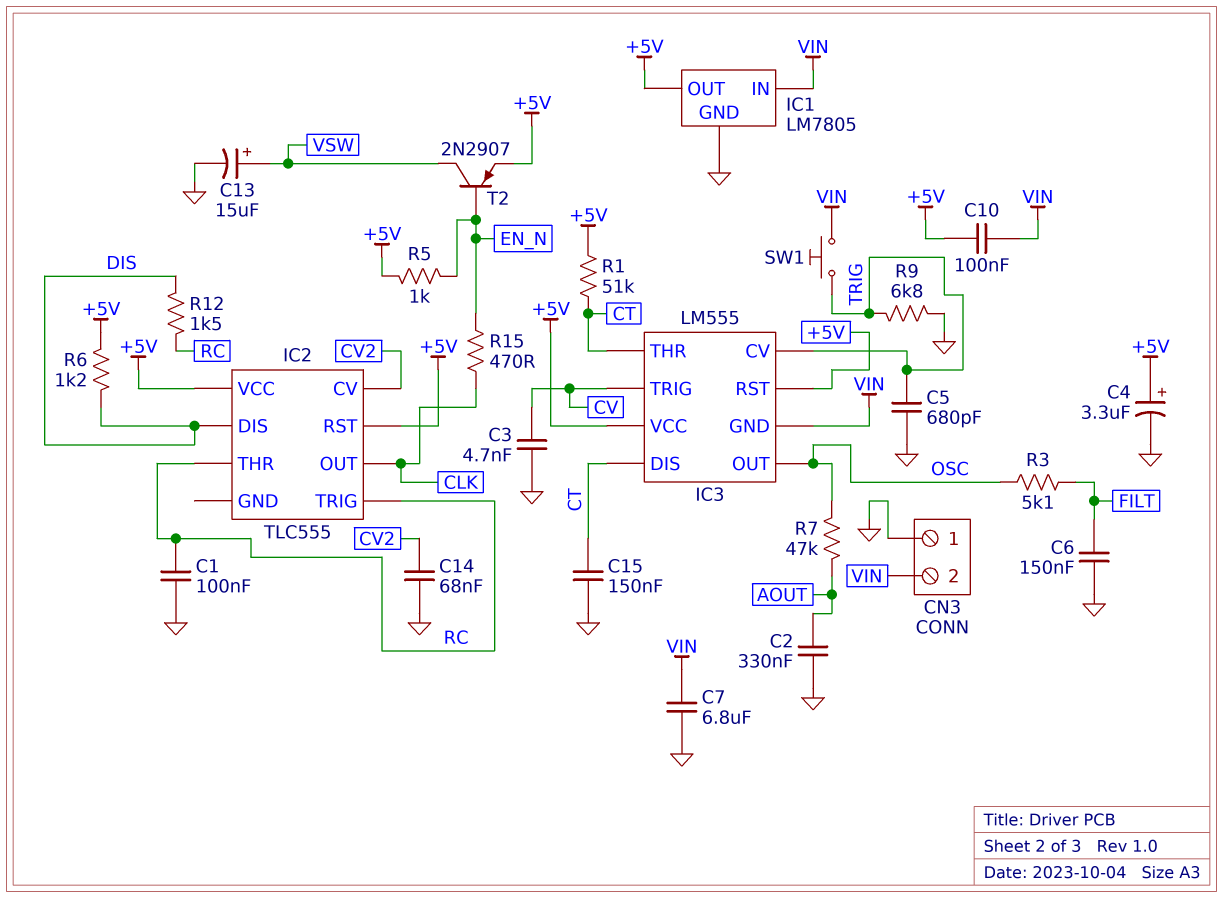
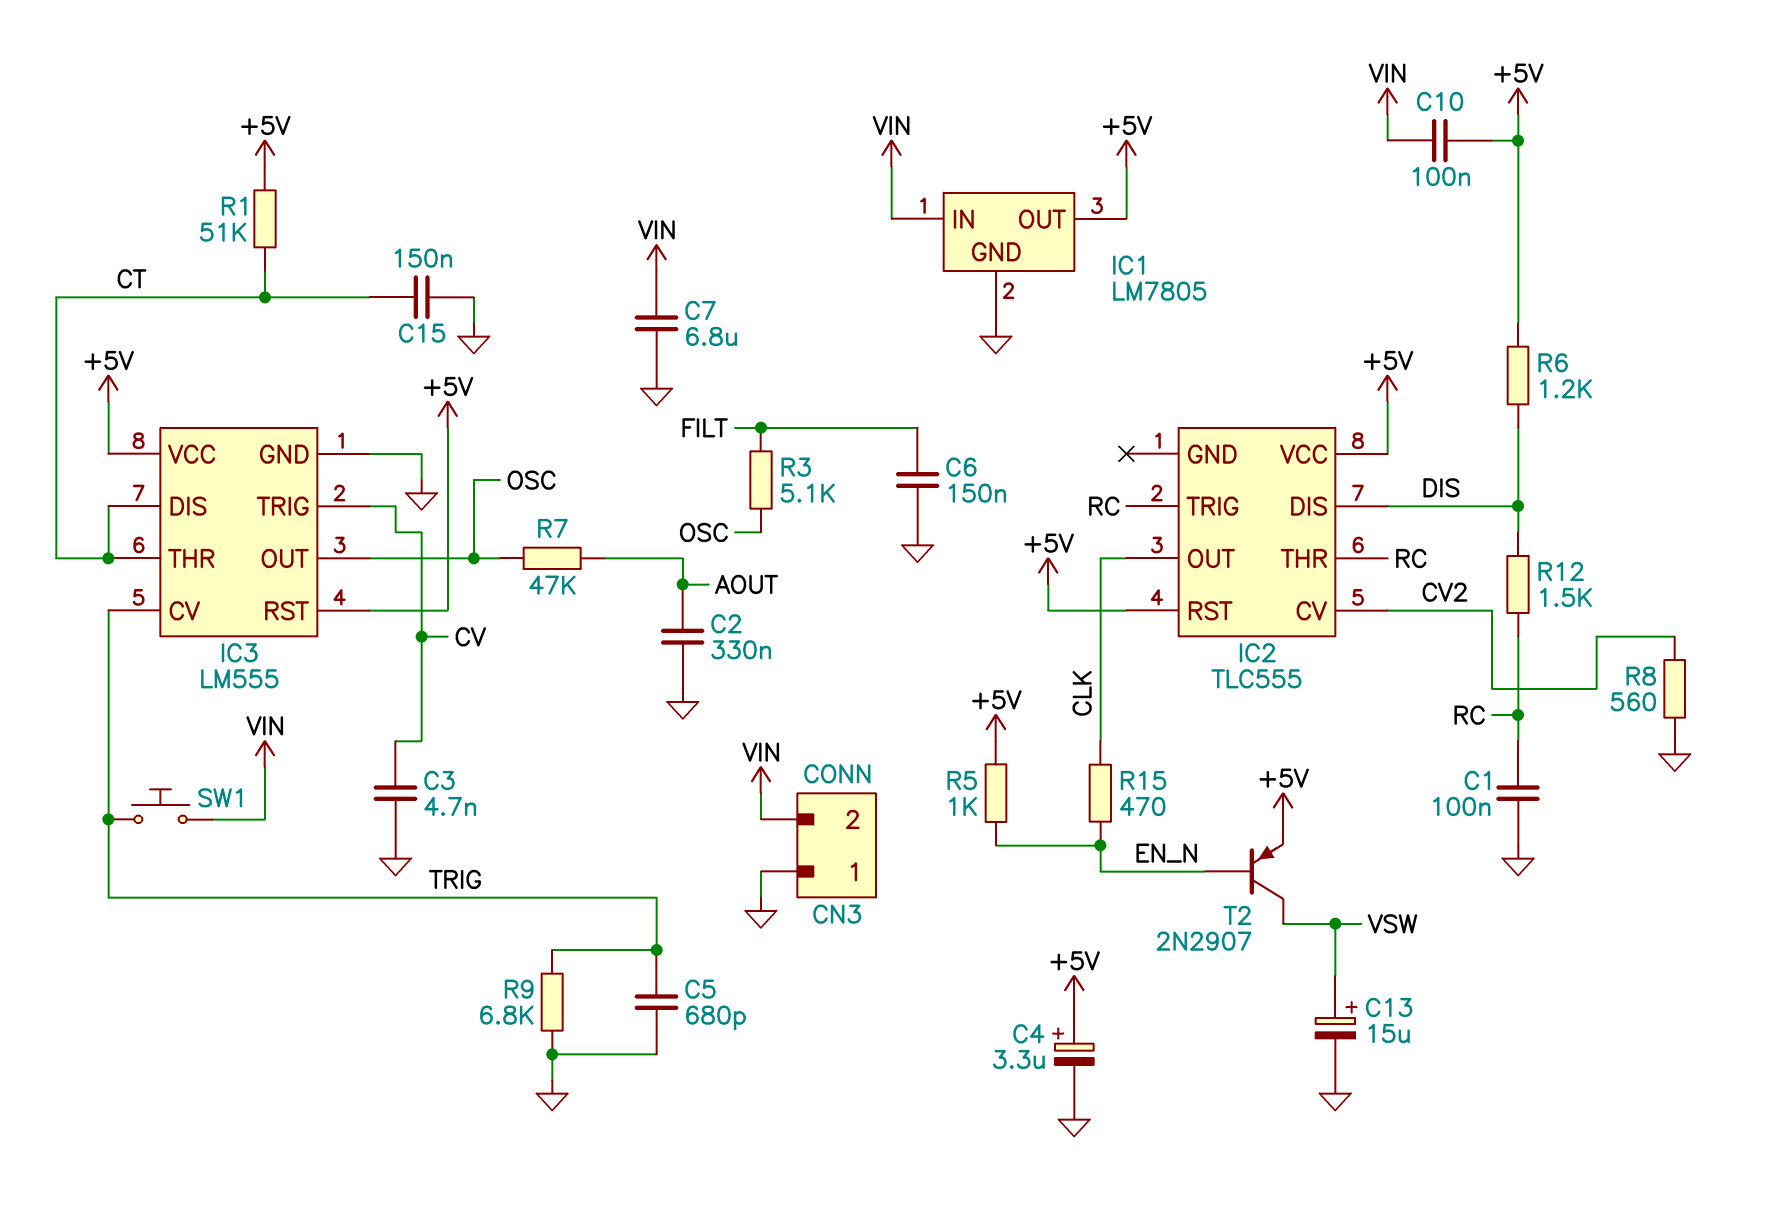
C14: 68nF (CV2, GND) -> none
IC3 pin GND: VIN -> GND
R8: none -> 560 (CV2, GND)

